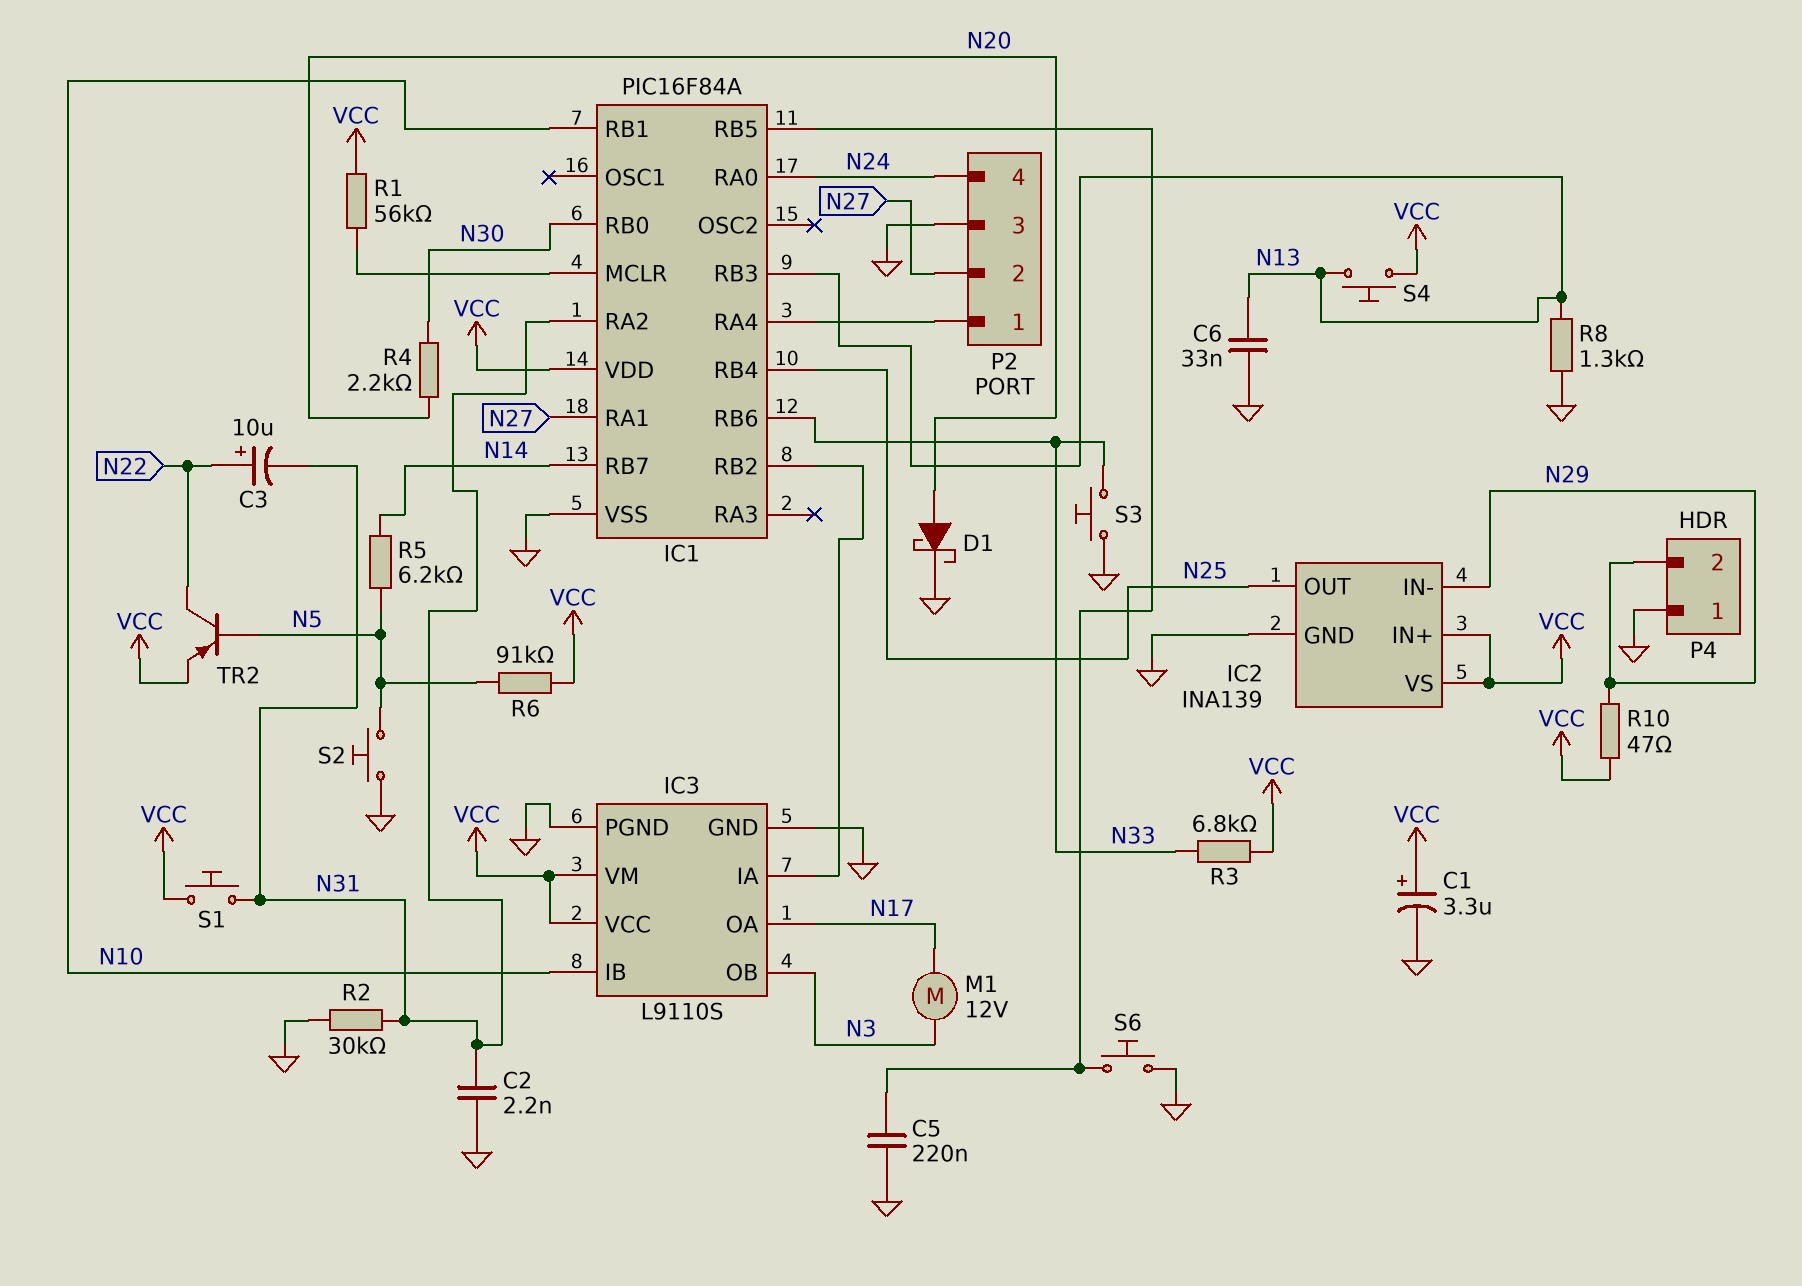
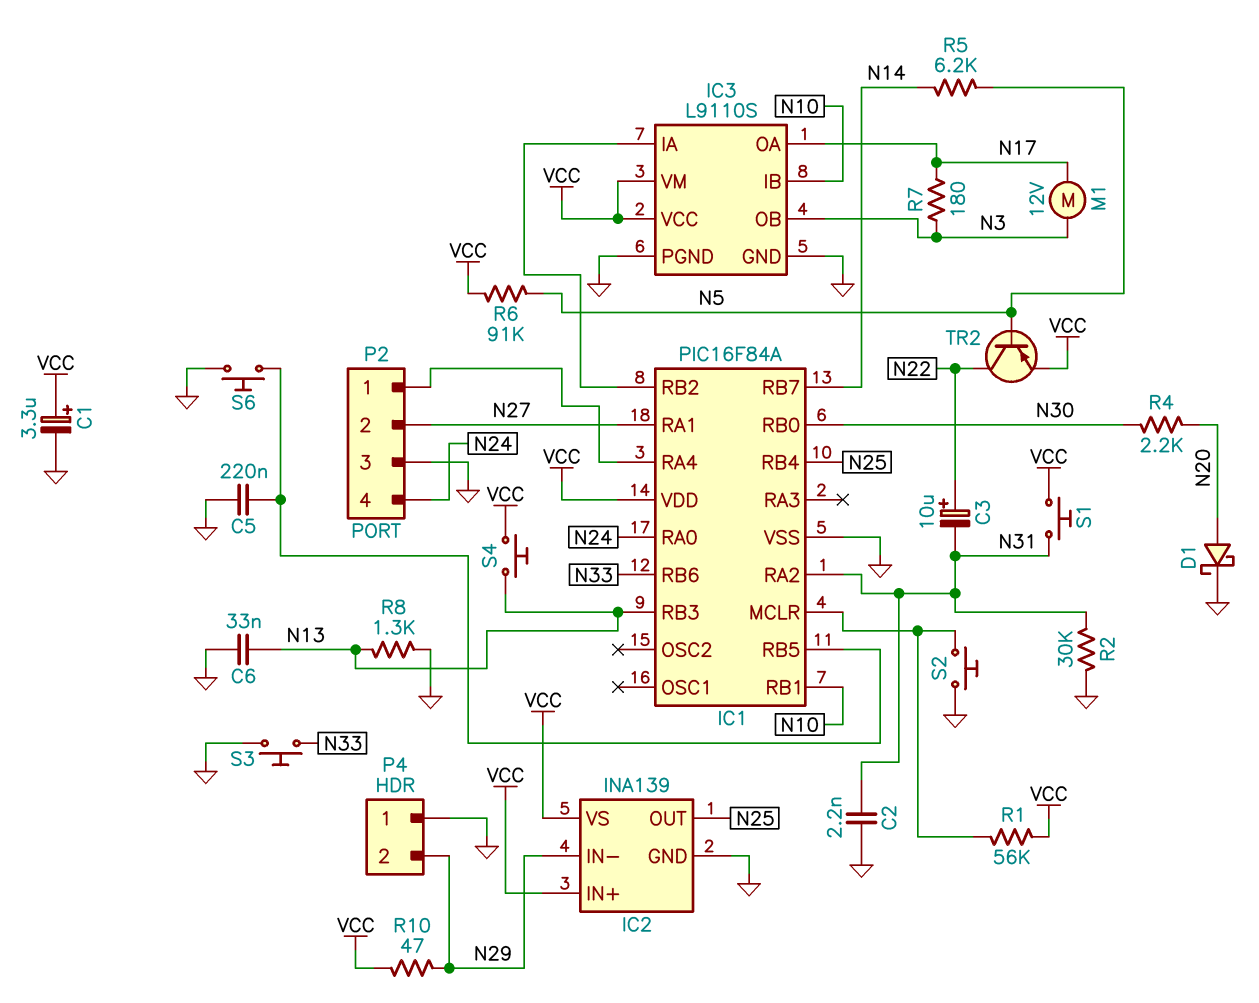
R3: 6.8k (N33, VCC) -> none
R7: none -> 180 (N3, N17)
S2: button (GND, N5) -> button (GND, IC1/MCLR)

